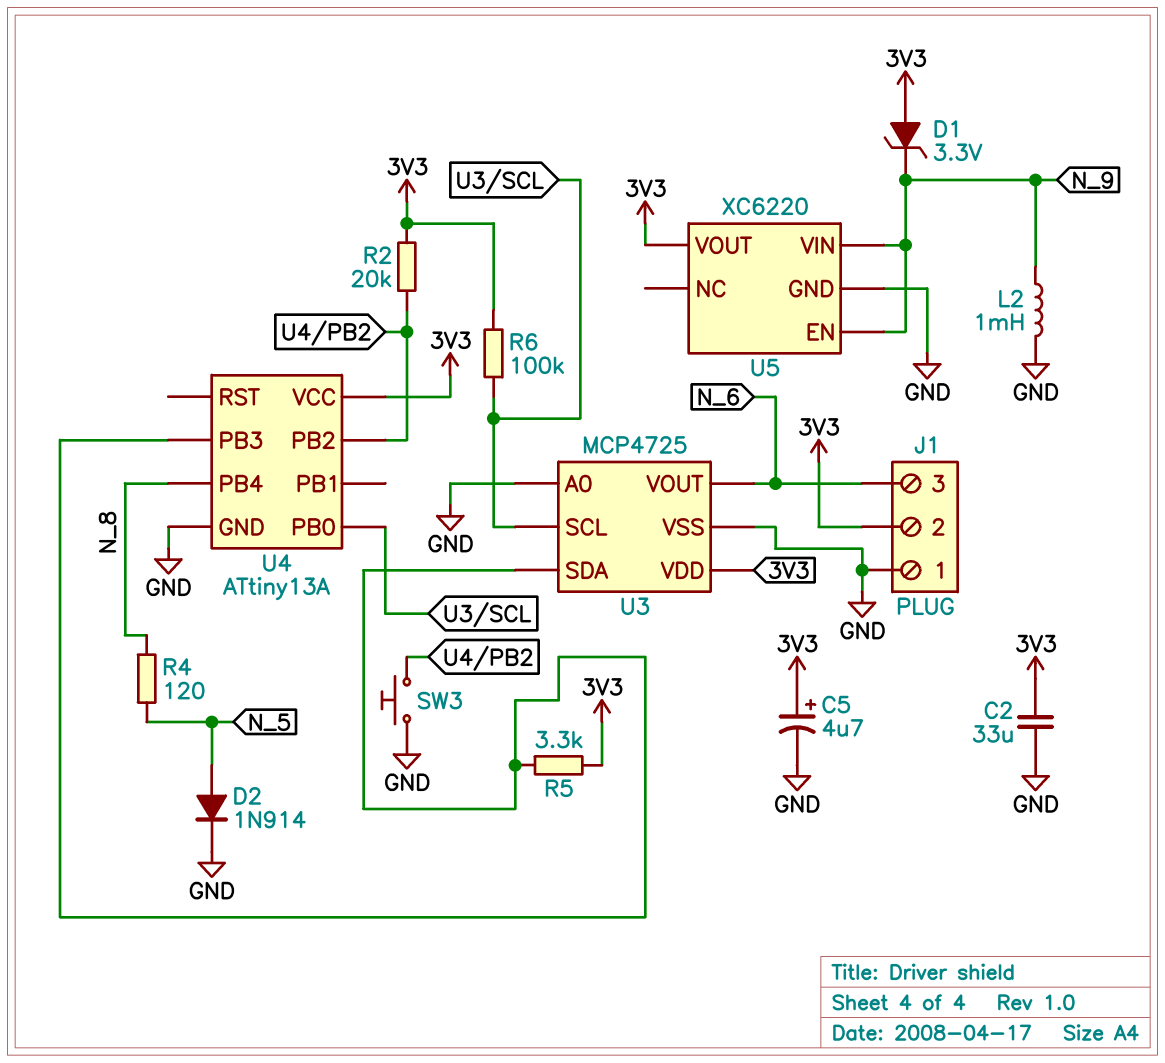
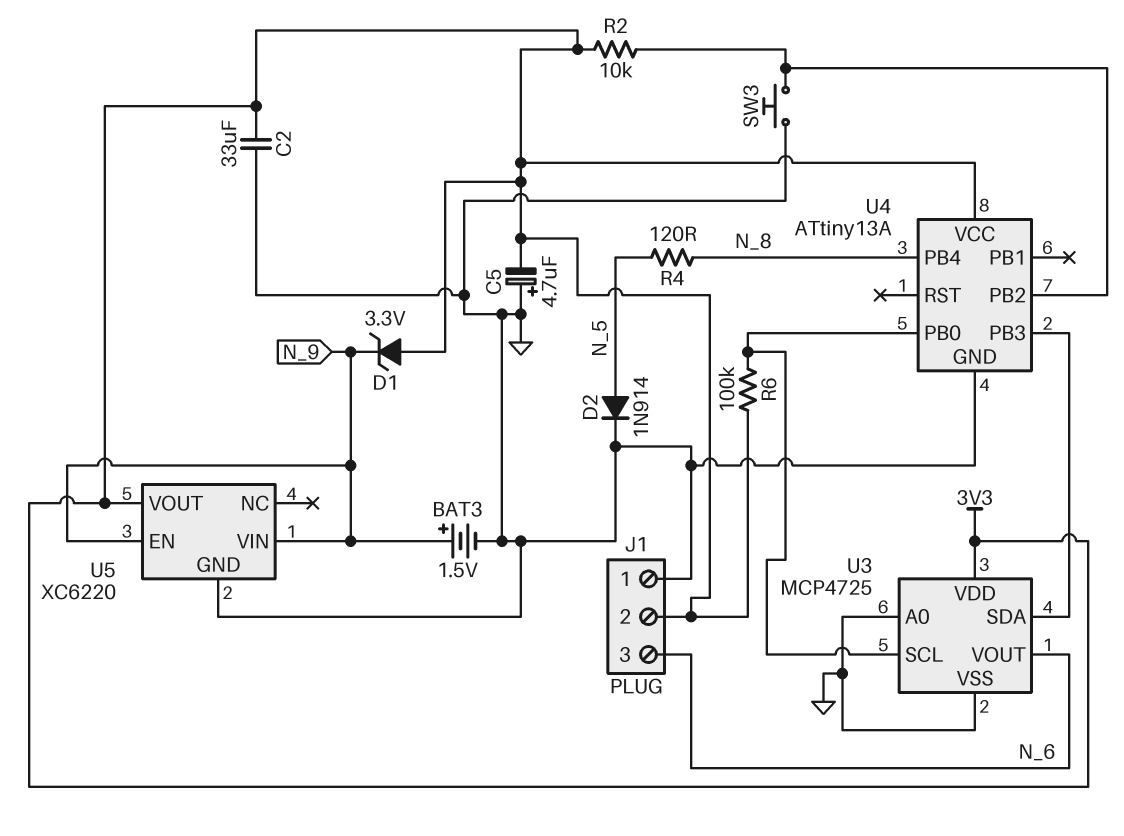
BAT3: none -> 1.5V (plus N_9, minus GND)
C5: 4.7uF (plus 3V3, minus GND) -> 4.7uF (plus GND, minus 3V3)
L2: 1mH (GND, N_9) -> none
R2: 20k (3V3, U4/PB2) -> 10k (3V3, U4/PB2)
R5: 3.3k (3V3, U3/SDA) -> none

